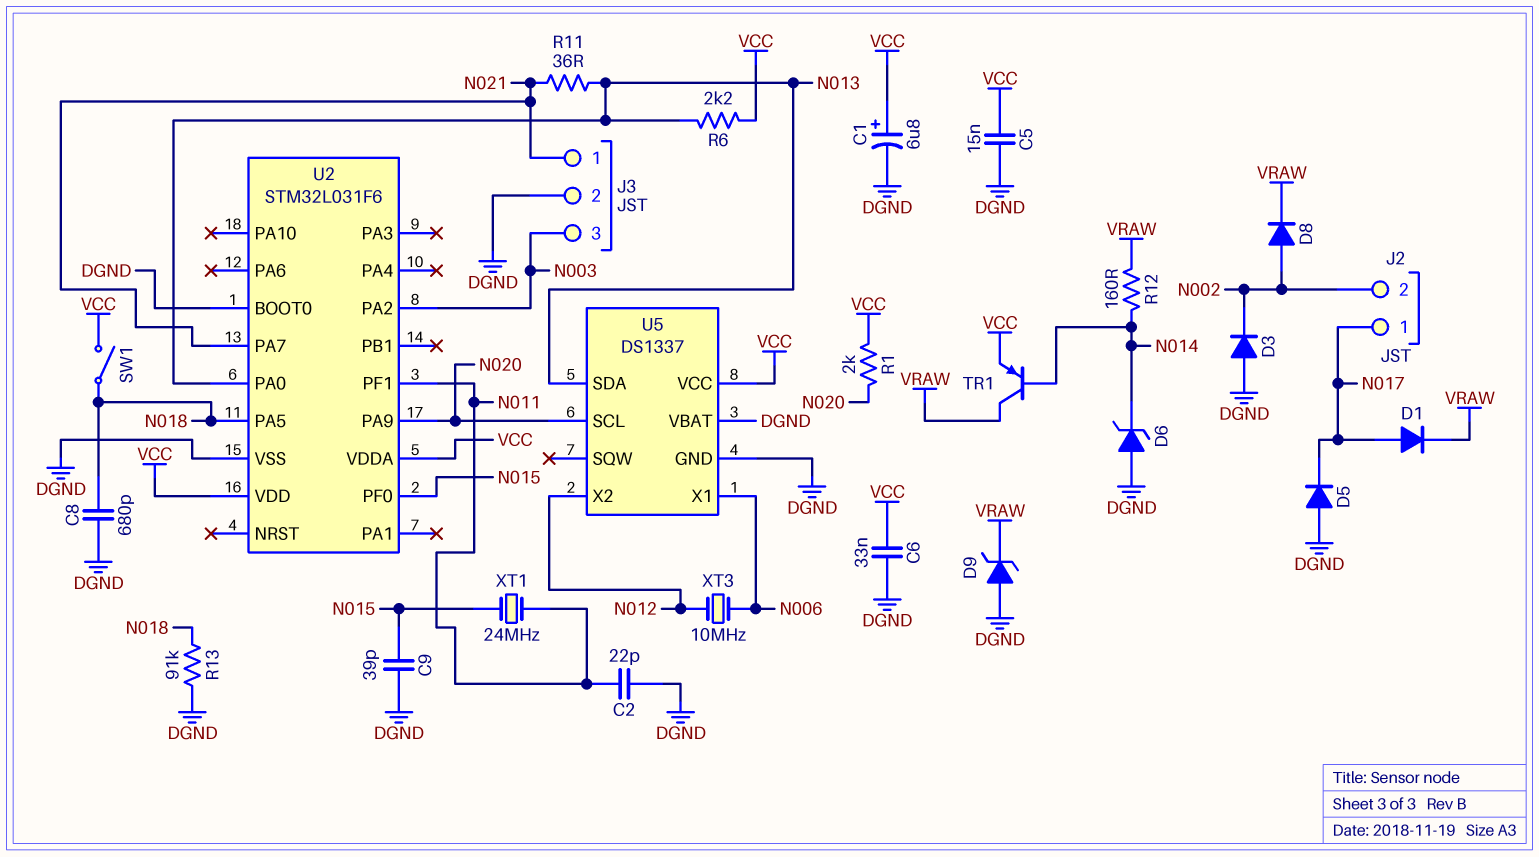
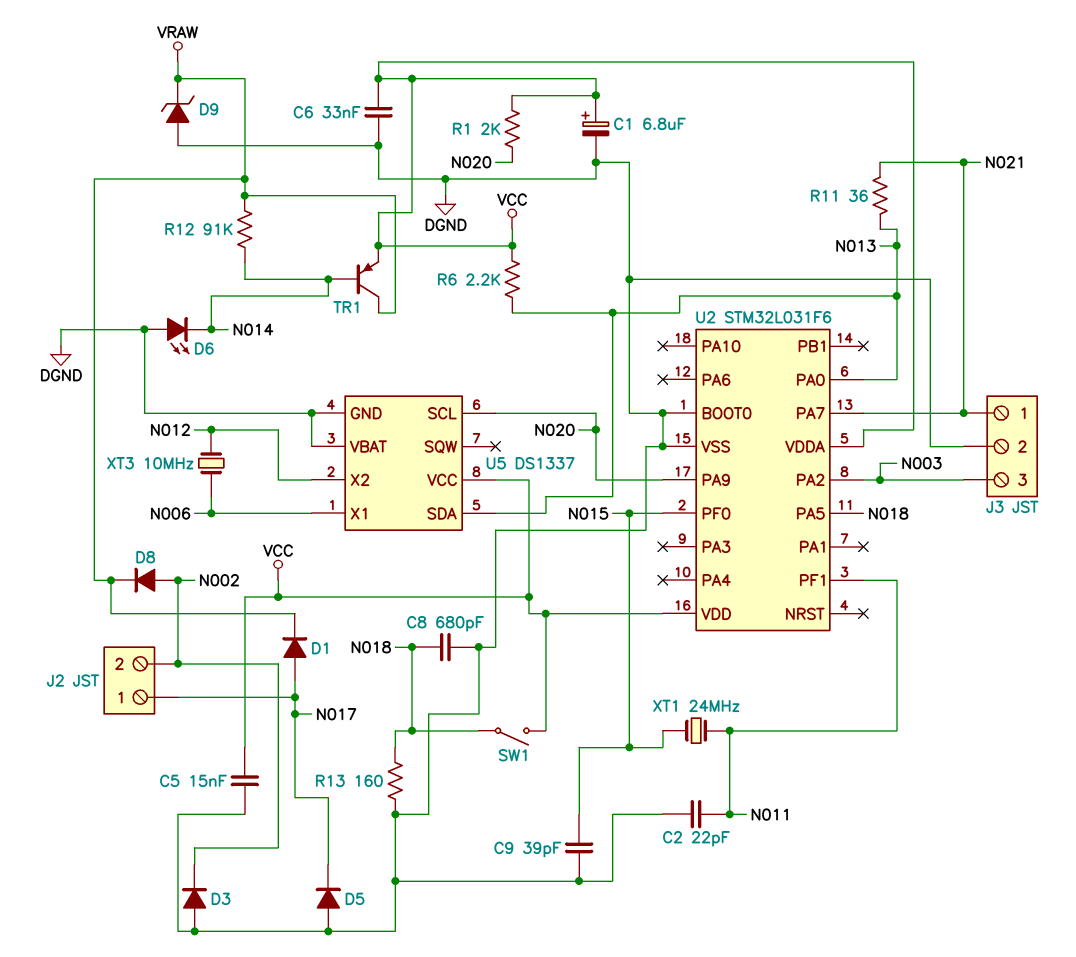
D6: zener (A DGND, K N014) -> LED (A DGND, K N014)
R12: 160 (N014, VRAW) -> 91k (N014, VRAW)
R13: 91k (DGND, N018) -> 160 (DGND, N018)

